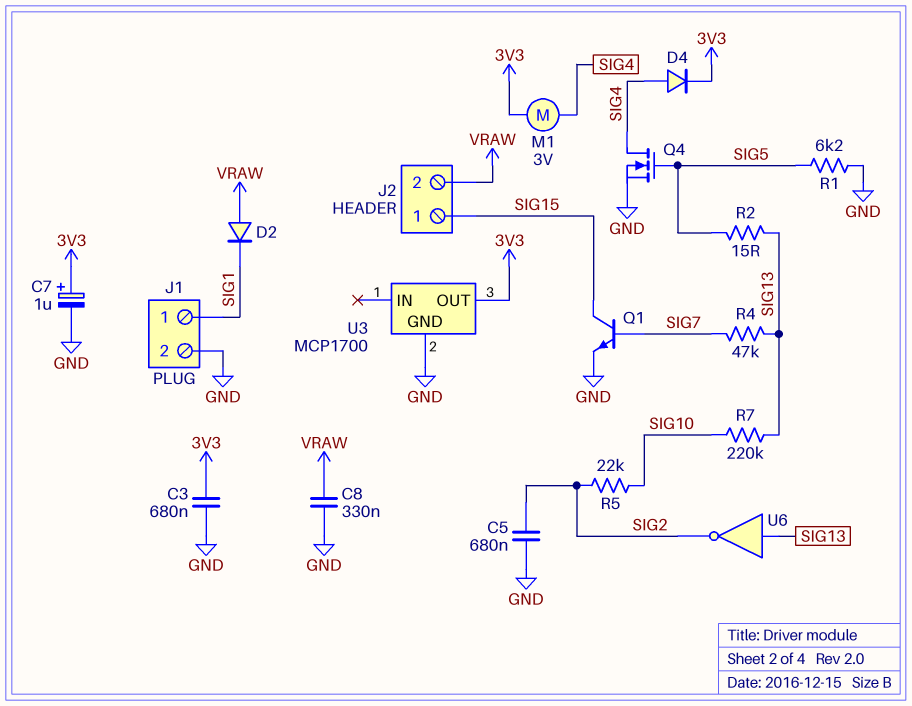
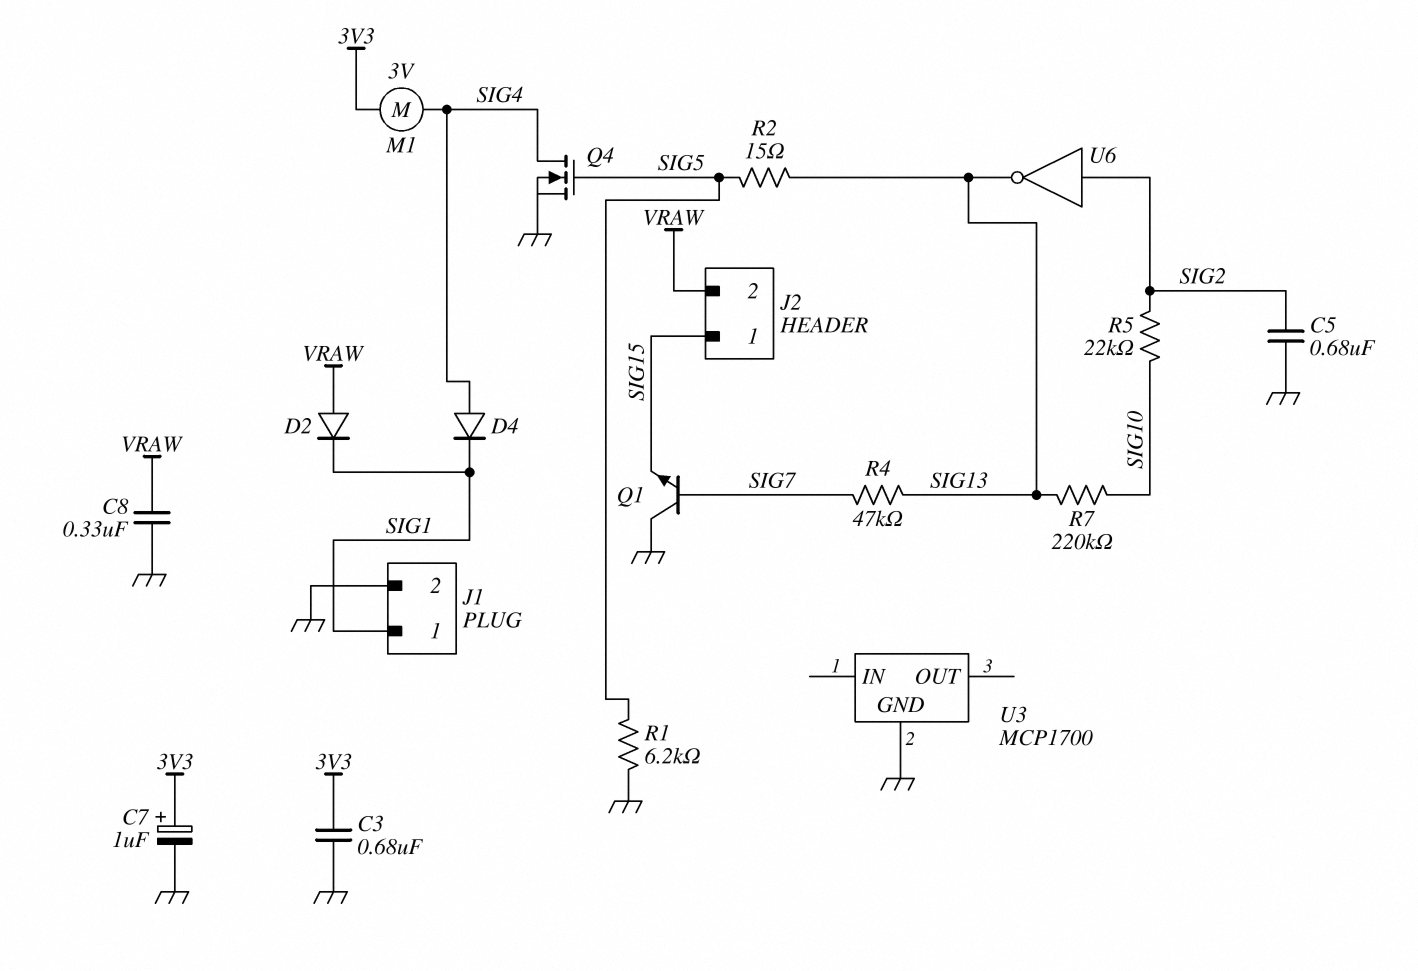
D4: diode (A SIG4, K 3V3) -> diode (A SIG4, K SIG1)
Q1: NPN (B SIG7, C SIG15, E GND) -> NPN (B SIG7, C GND, E SIG15)
U3 pin OUT: 3V3 -> none
U6: NOT (in SIG13, out SIG2) -> NOT (in SIG2, out SIG13)

